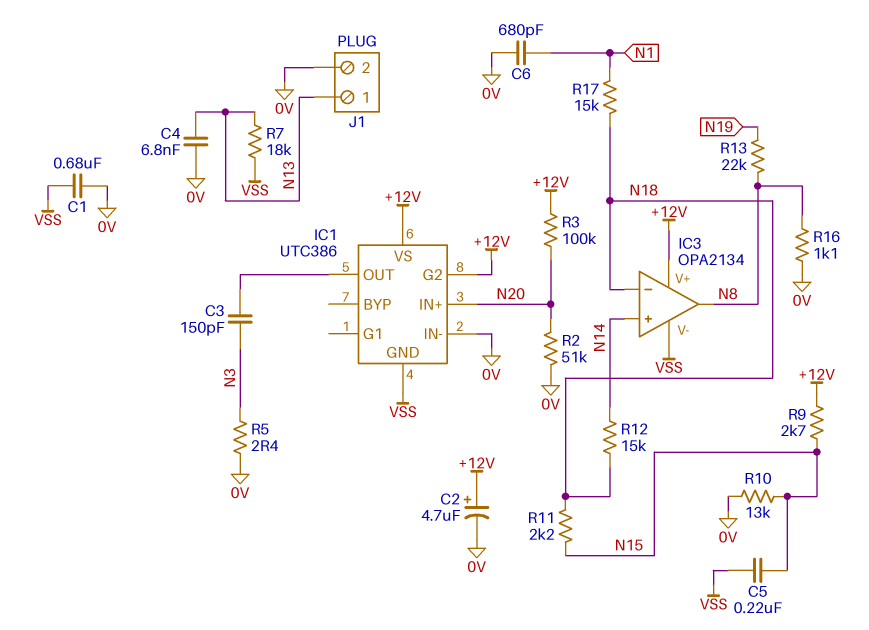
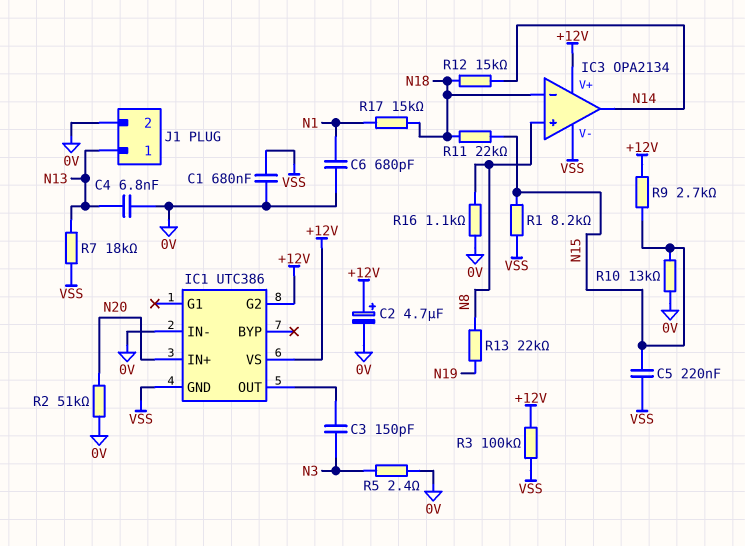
IC3 pin in+: N14 -> N8
IC3 pin out: N8 -> N14
R1: none -> 8.2k (N15, VSS)
R3: 100k (+12V, N20) -> 100k (+12V, VSS)
R11: 2.2k (N15, N18) -> 22k (N15, N18)

